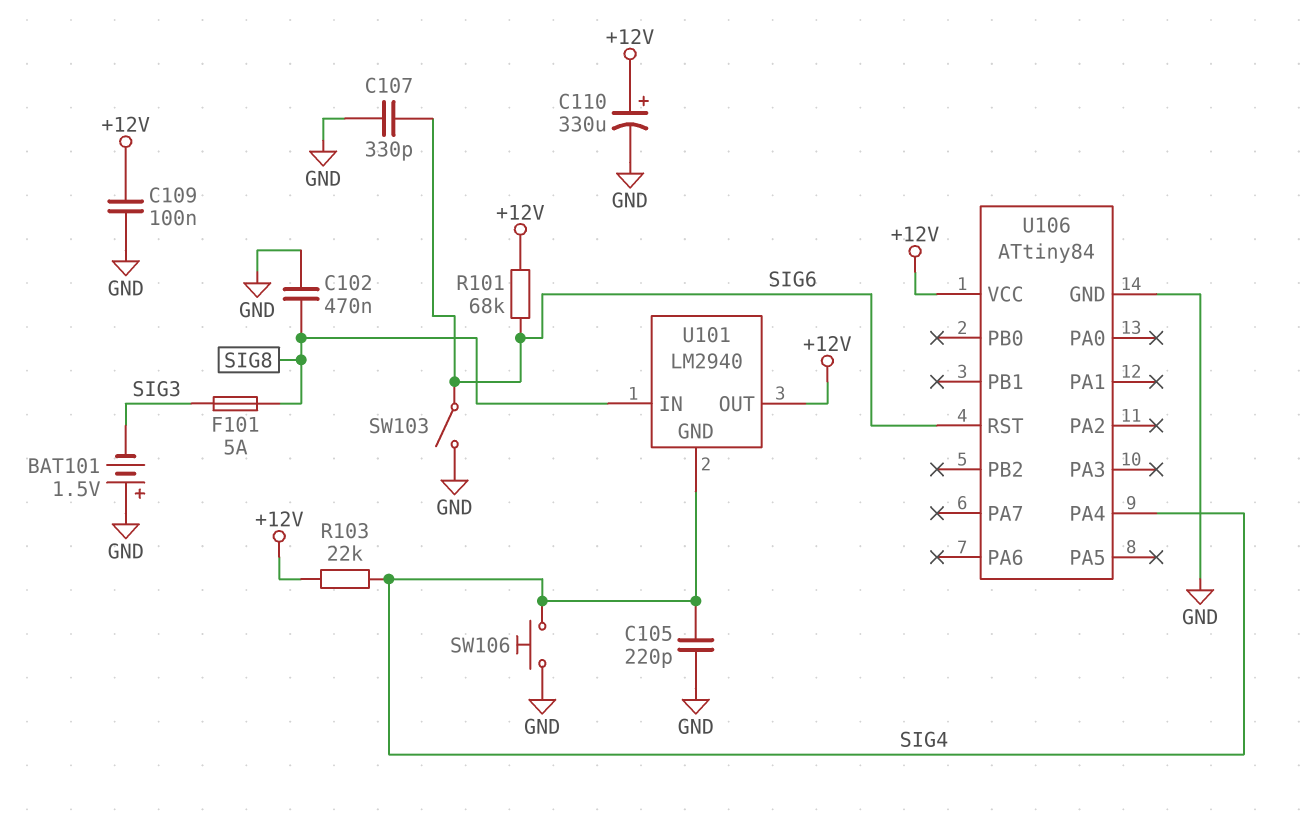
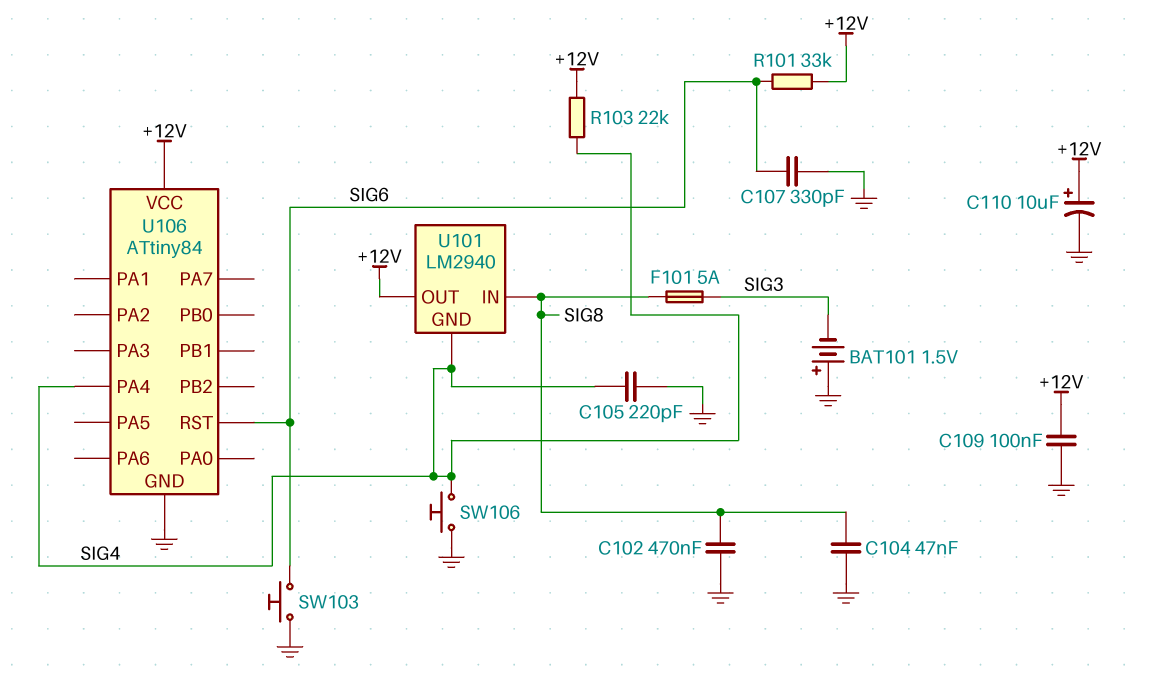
C104: none -> 47nF (GND, SIG8)
C110: 330uF (plus +12V, minus GND) -> 10uF (plus +12V, minus GND)
R101: 68k (+12V, SIG6) -> 33k (+12V, SIG6)
SW103: switch (GND, SIG6) -> button (GND, SIG6)

